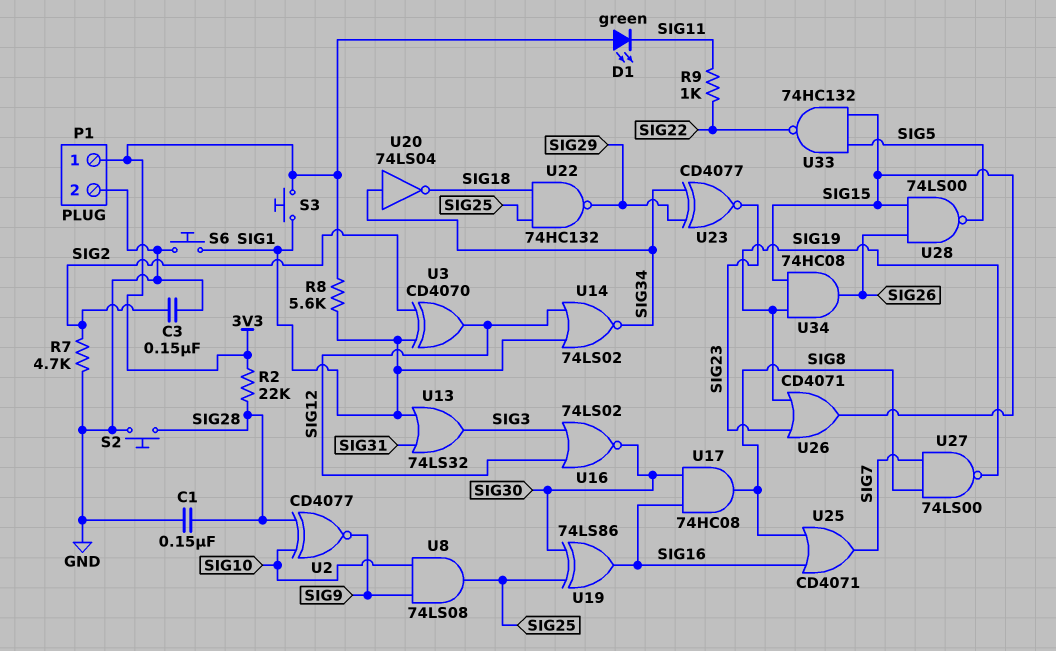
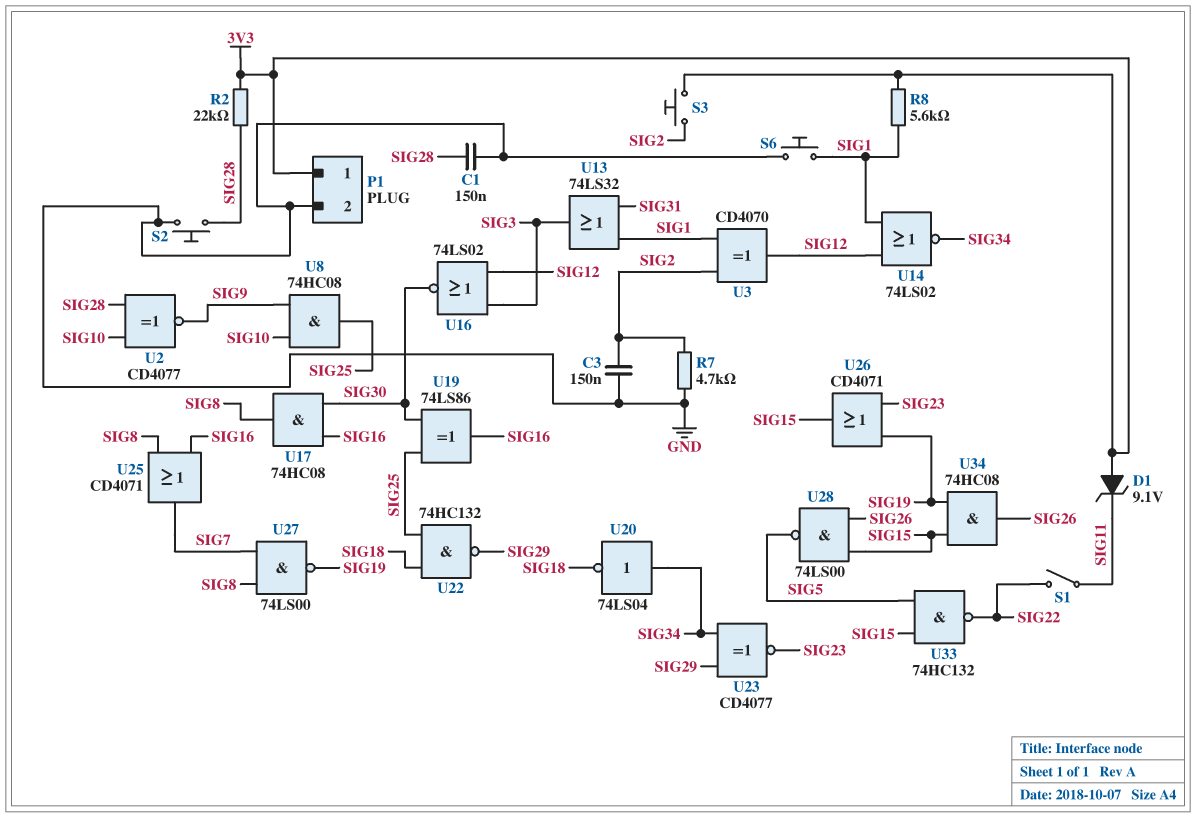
D1: LED green (A 3V3, K SIG11) -> zener 9.1V (A 3V3, K SIG11)
R9: 1k (SIG11, SIG22) -> none
S1: none -> switch (SIG11, SIG22)
S3: button (3V3, SIG1) -> button (3V3, SIG2)
U8: AND 74LS08 (in SIG9, in SIG10, out SIG25) -> AND 74HC08 (in SIG9, in SIG10, out SIG25)

